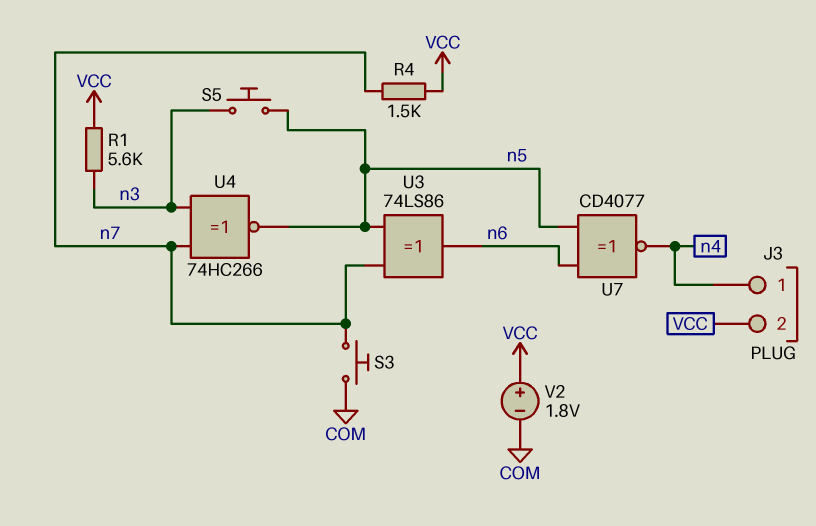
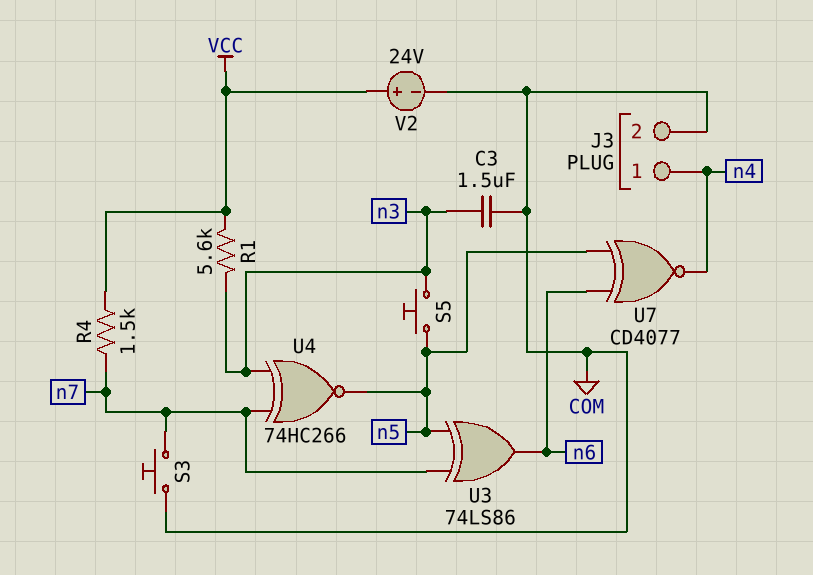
C3: none -> 1.5uF (COM, n3)
J3 pin 2: VCC -> COM
V2: 1.8V (plus VCC, minus COM) -> 24V (plus VCC, minus COM)

